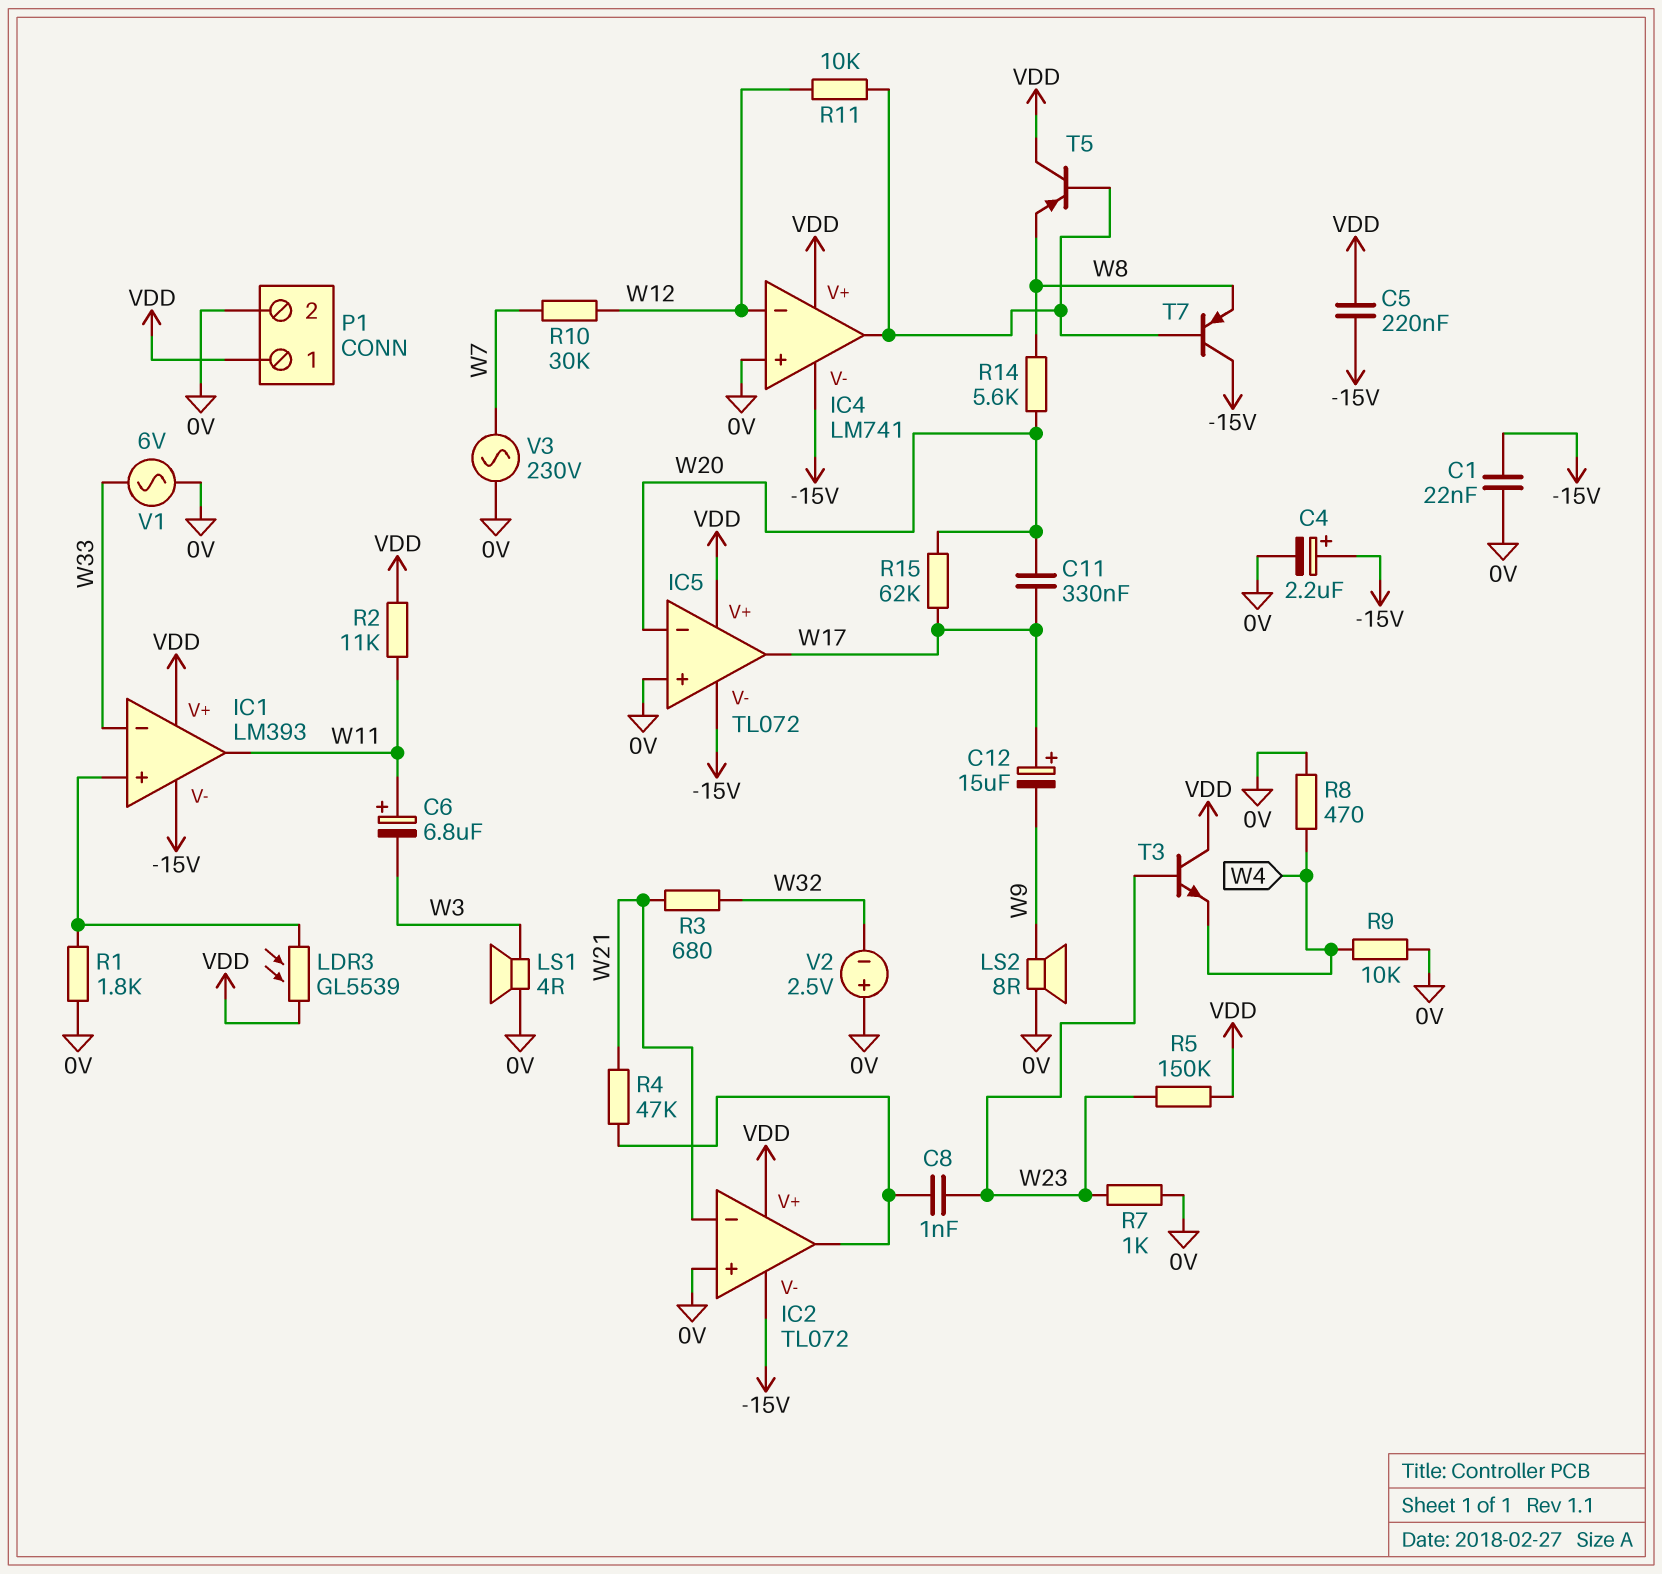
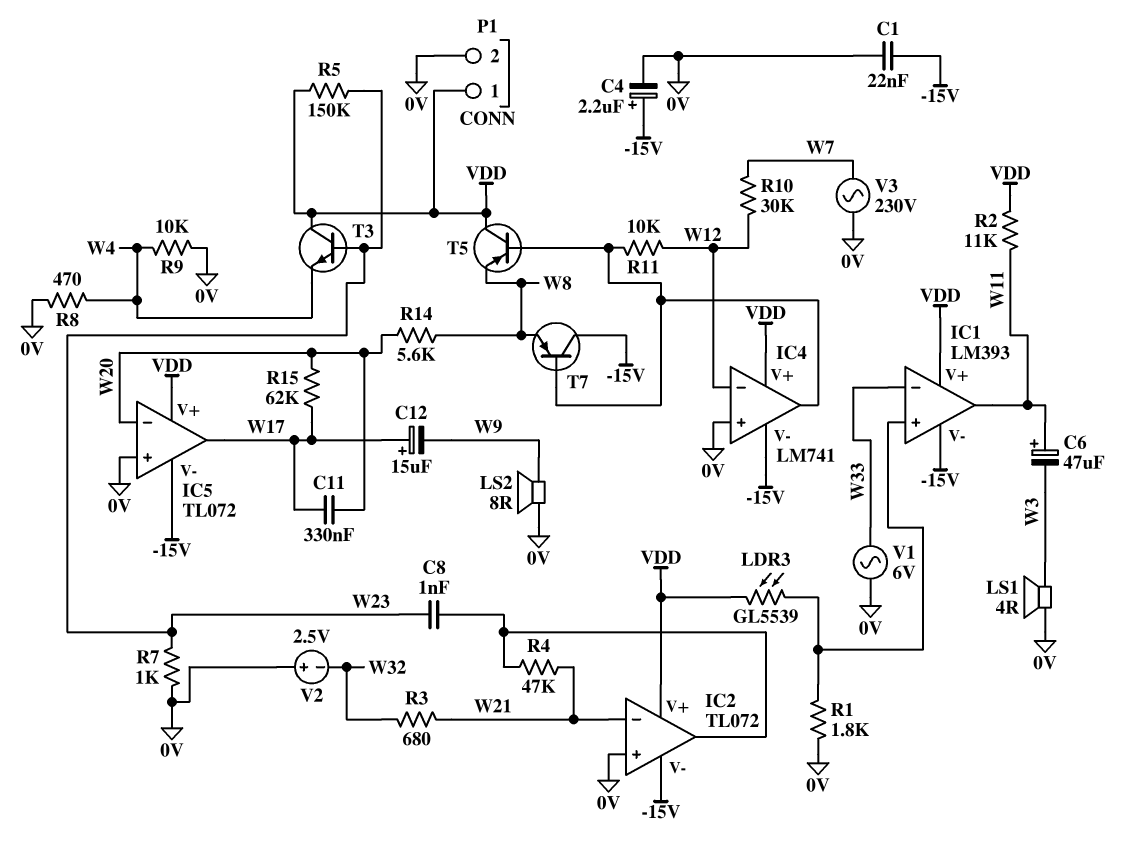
C5: 220nF (-15V, VDD) -> none
C6: 6.8uF (plus W11, minus W3) -> 47uF (plus W11, minus W3)

